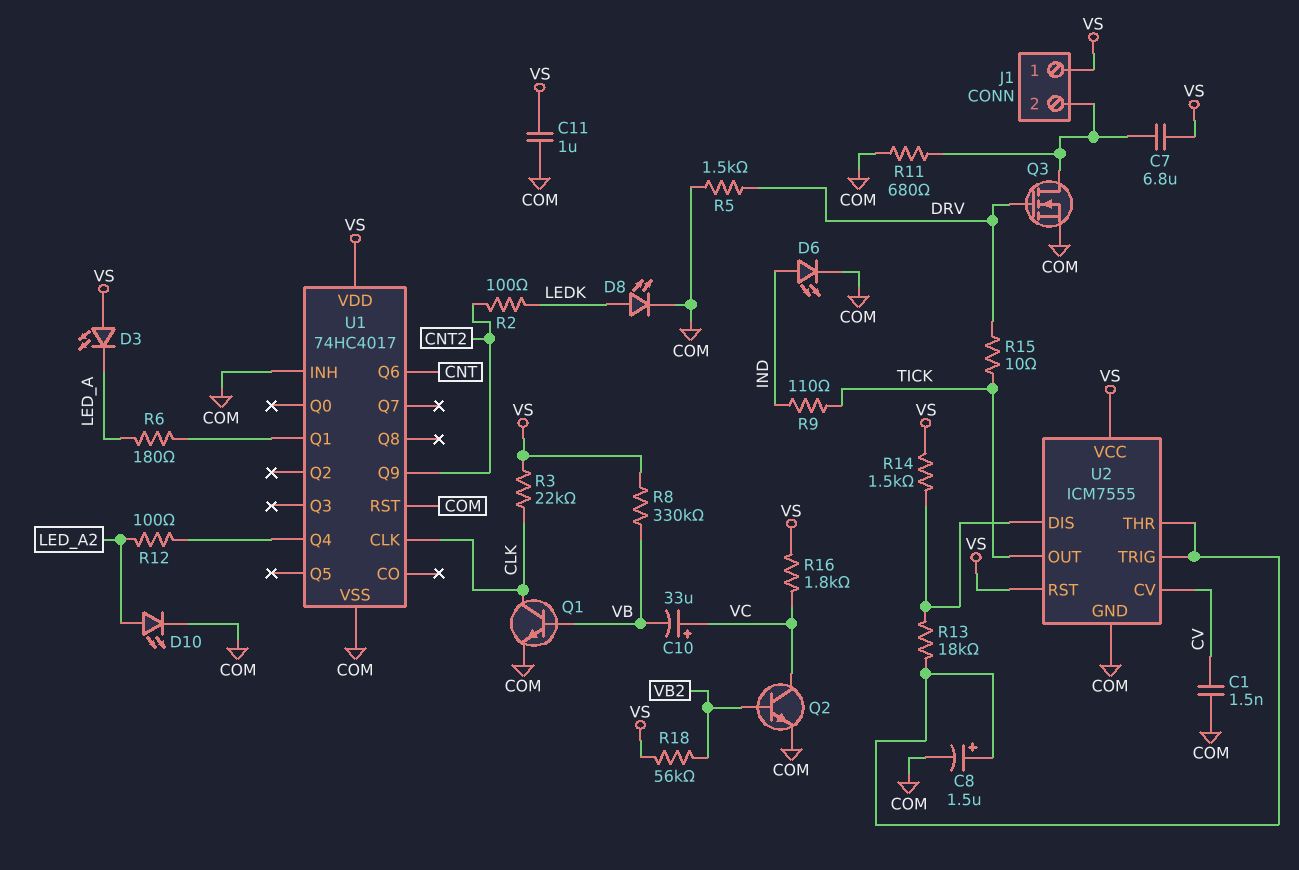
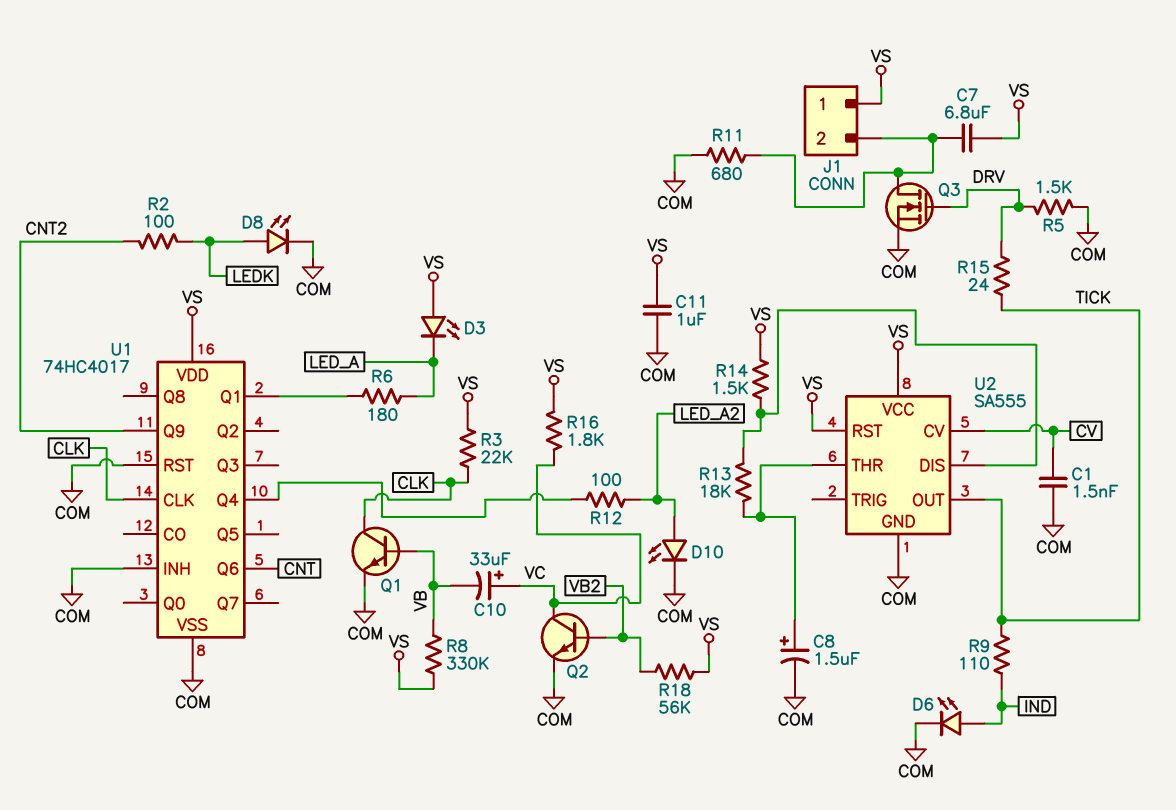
R15: 10 (DRV, TICK) -> 24 (DRV, TICK)
U2: ICM7555 -> SA555
U2 pin TRIG: U2/THR -> none

